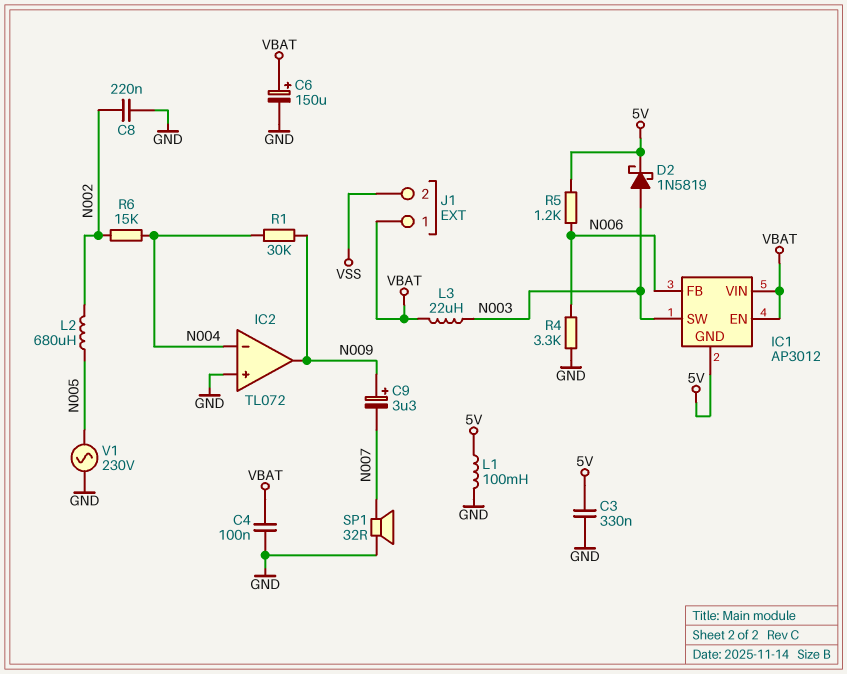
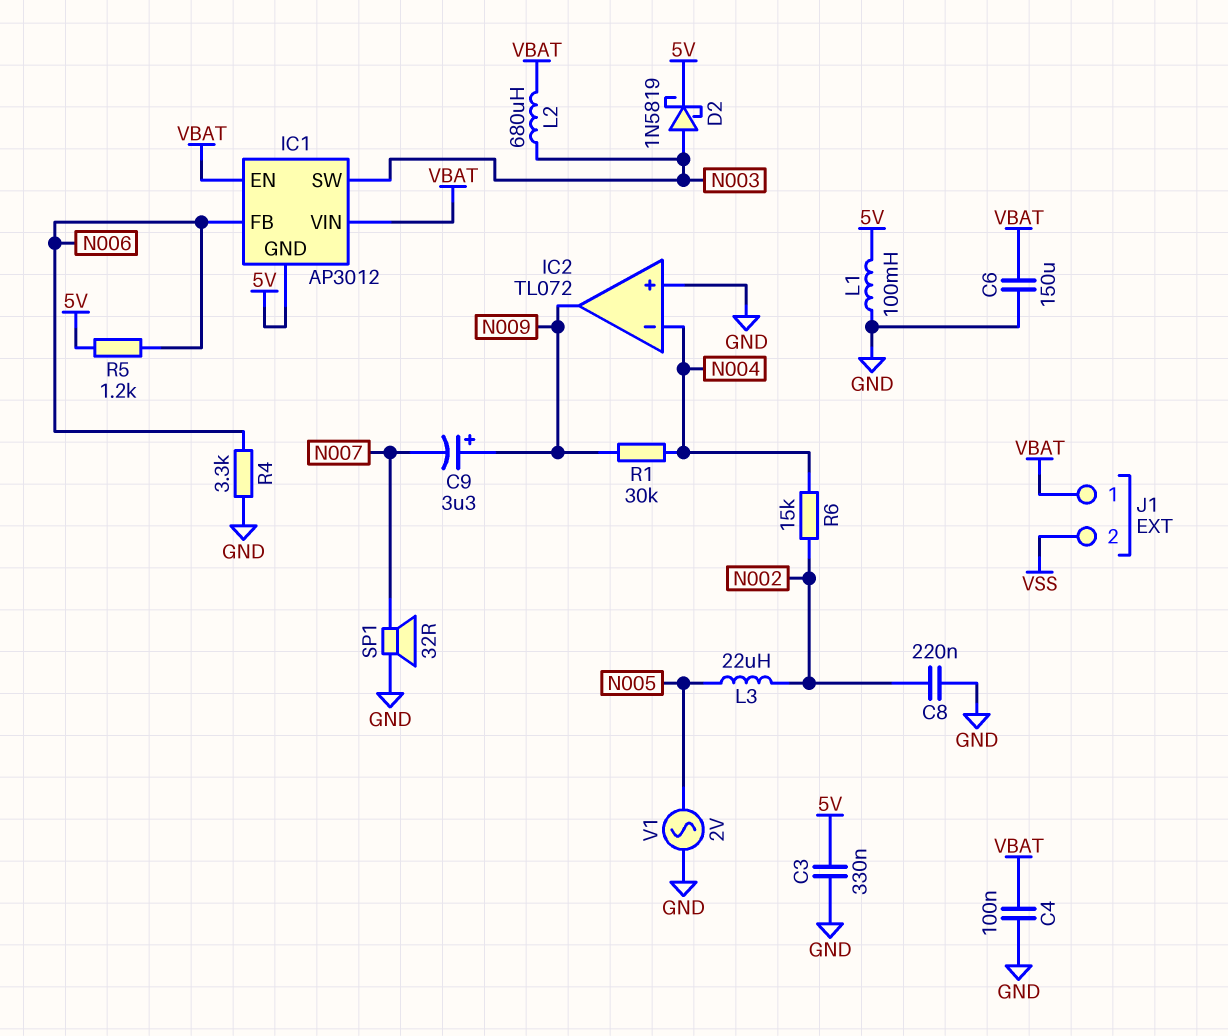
C6: 150uF (plus VBAT, minus GND) -> 150uF (GND, VBAT)
L2: 680uH (N002, N005) -> 680uH (N003, VBAT)
L3: 22uH (N003, VBAT) -> 22uH (N002, N005)
V1: AC 230V (GND, N005) -> AC 2V (GND, N005)

